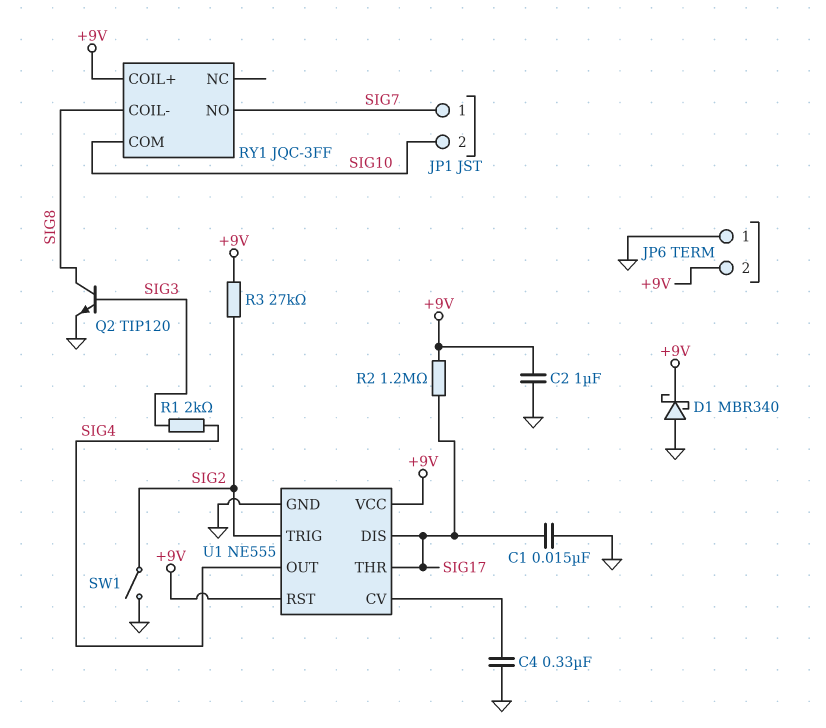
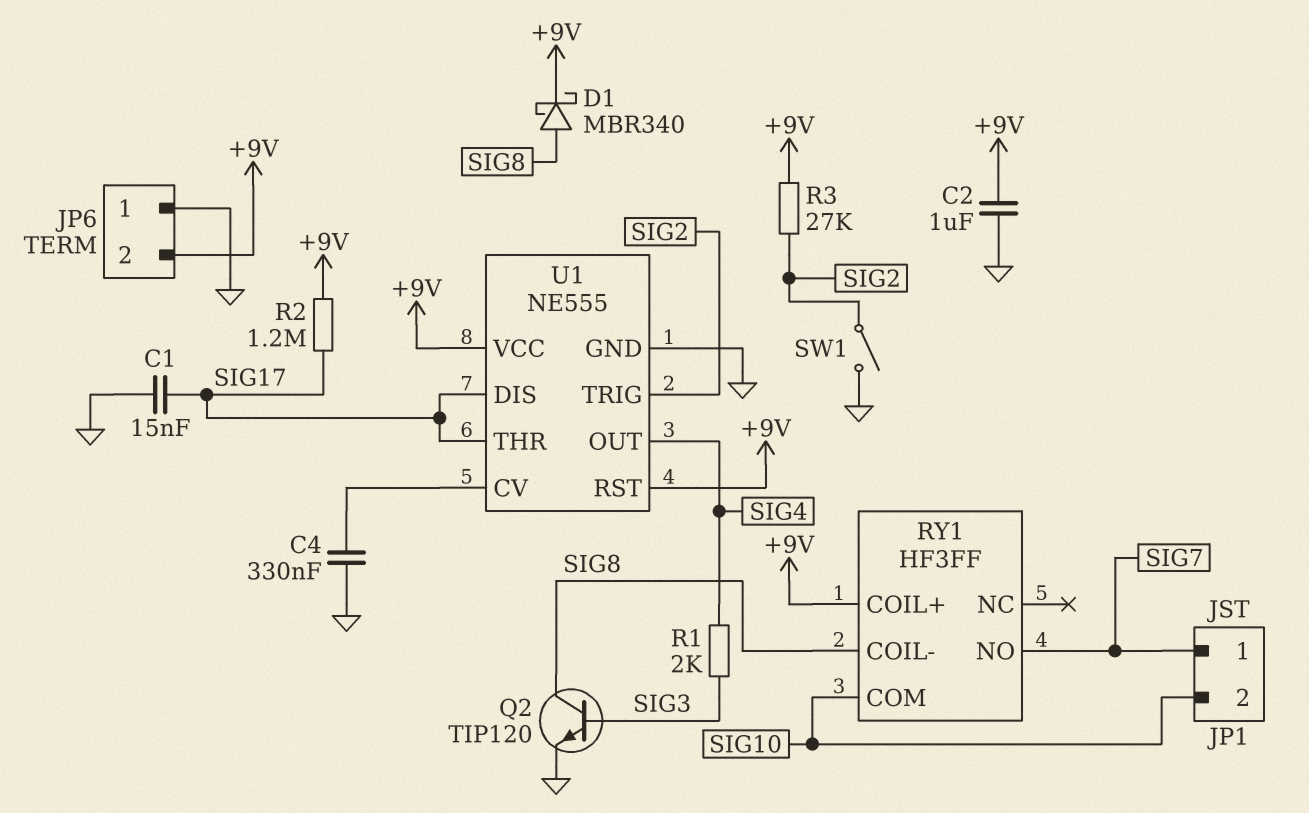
D1: schottky MBR340 (A GND, K +9V) -> schottky MBR340 (A SIG8, K +9V)
RY1: JQC-3FF -> HF3FF

